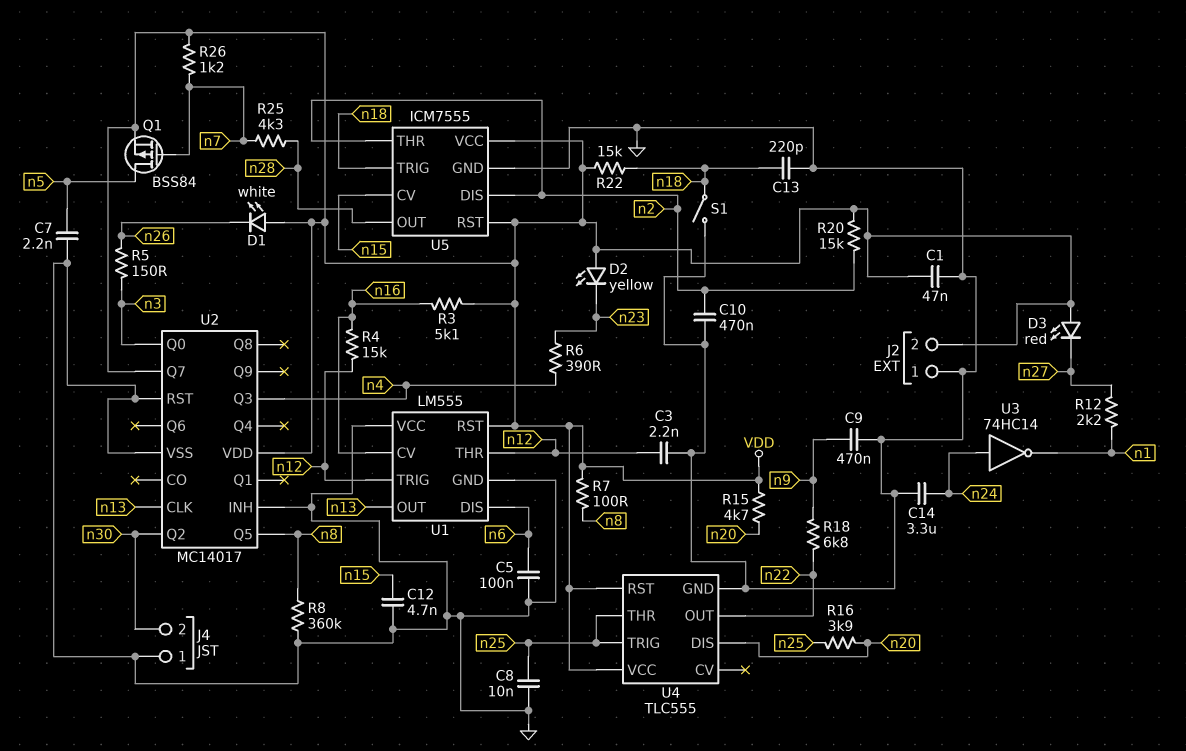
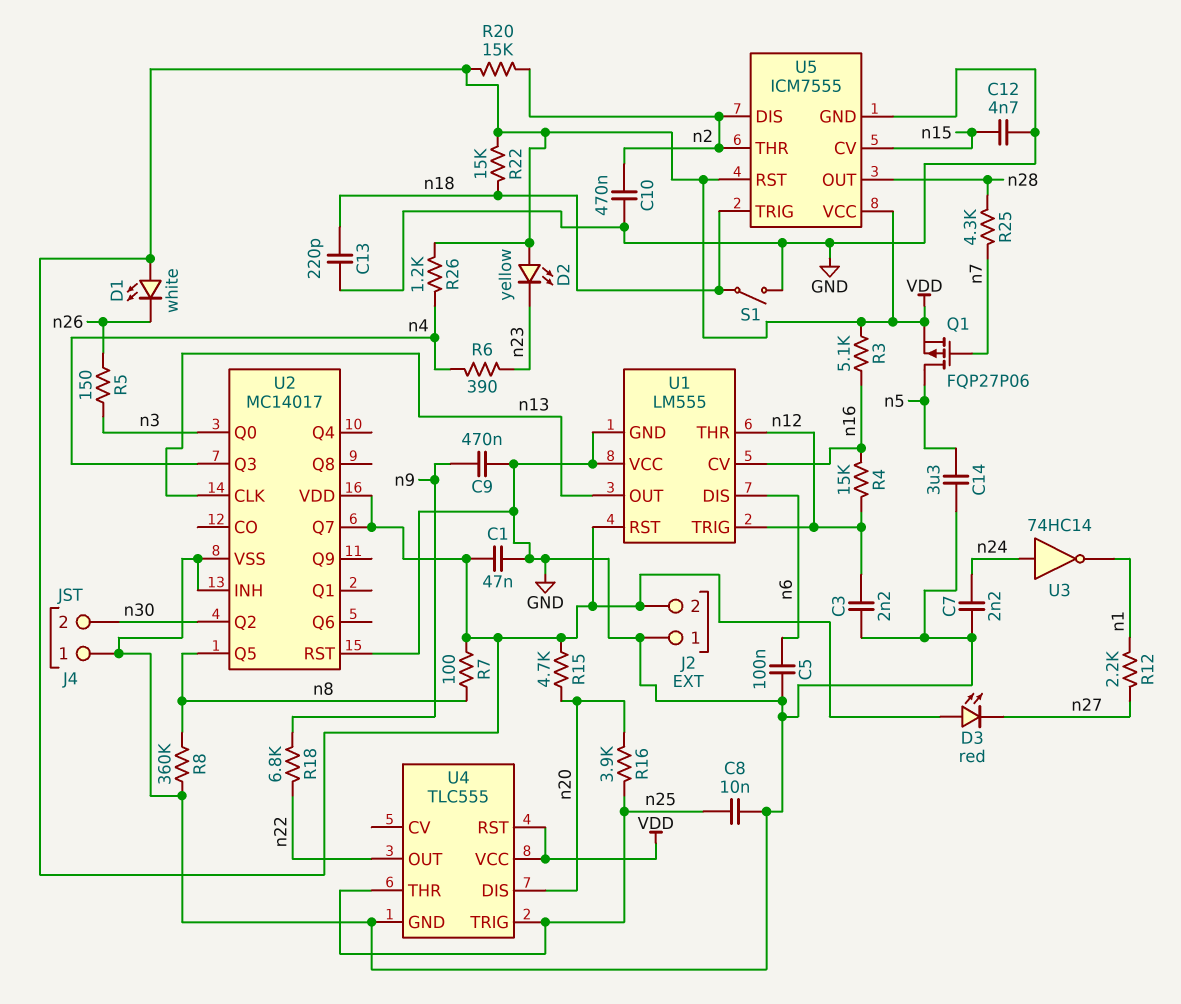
C7: 2.2nF (GND, n5) -> 2.2nF (GND, n24)
C14: 3.3uF (GND, n24) -> 3.3uF (GND, n5)
Q1: PMOS BSS84 (G n7, D n5, S VDD) -> PMOS FQP27P06 (G n7, D n5, S VDD)
R26: 1.2k (VDD, n7) -> 1.2k (VDD, n4)

